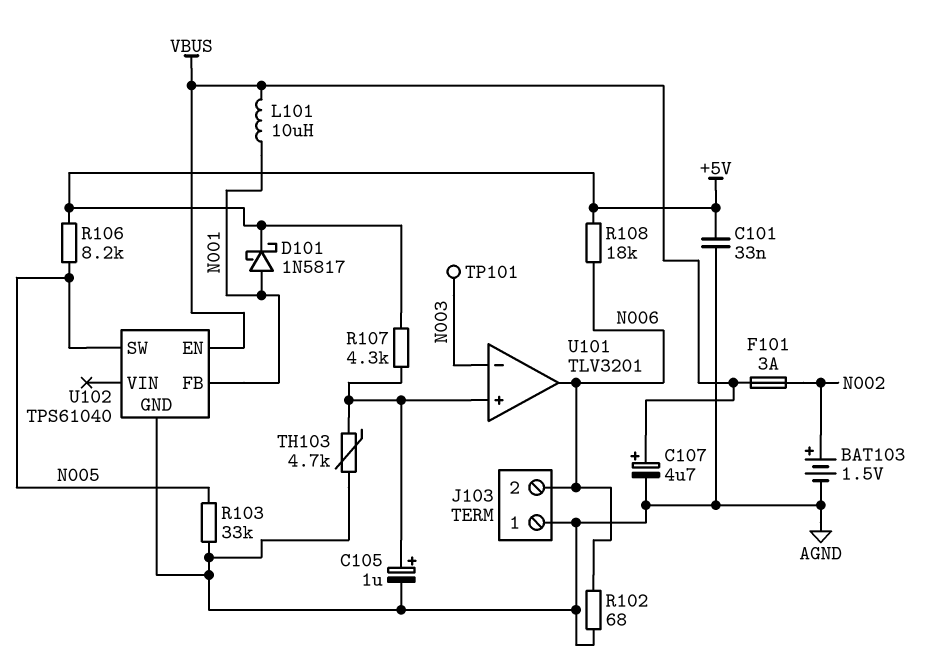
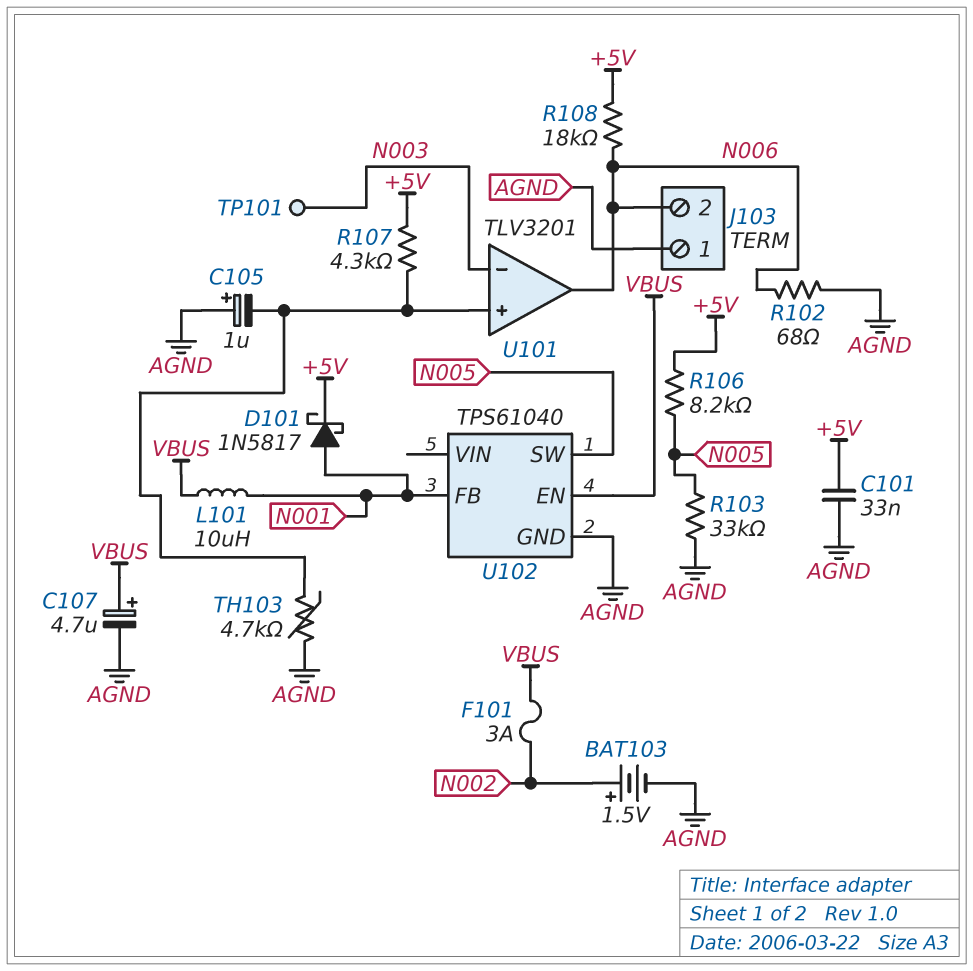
C105: 1uF (plus U101/in+, minus AGND) -> 1uF (plus AGND, minus U101/in+)

